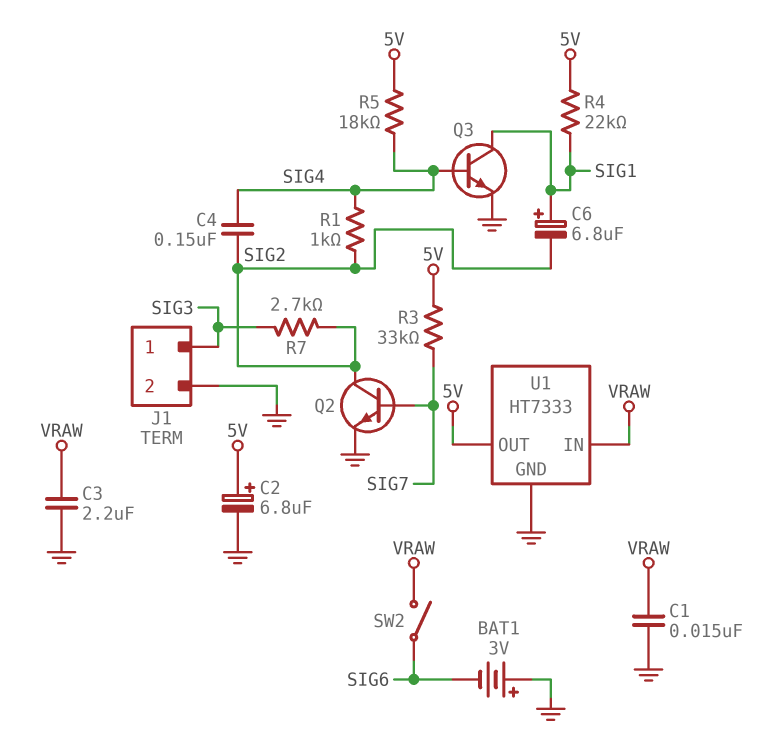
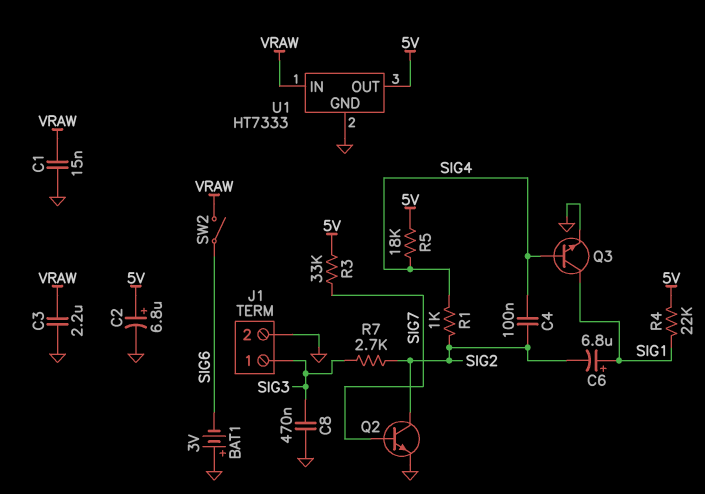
C4: 150nF (SIG2, SIG4) -> 100nF (SIG2, SIG4)
C8: none -> 470nF (GND, SIG3)

